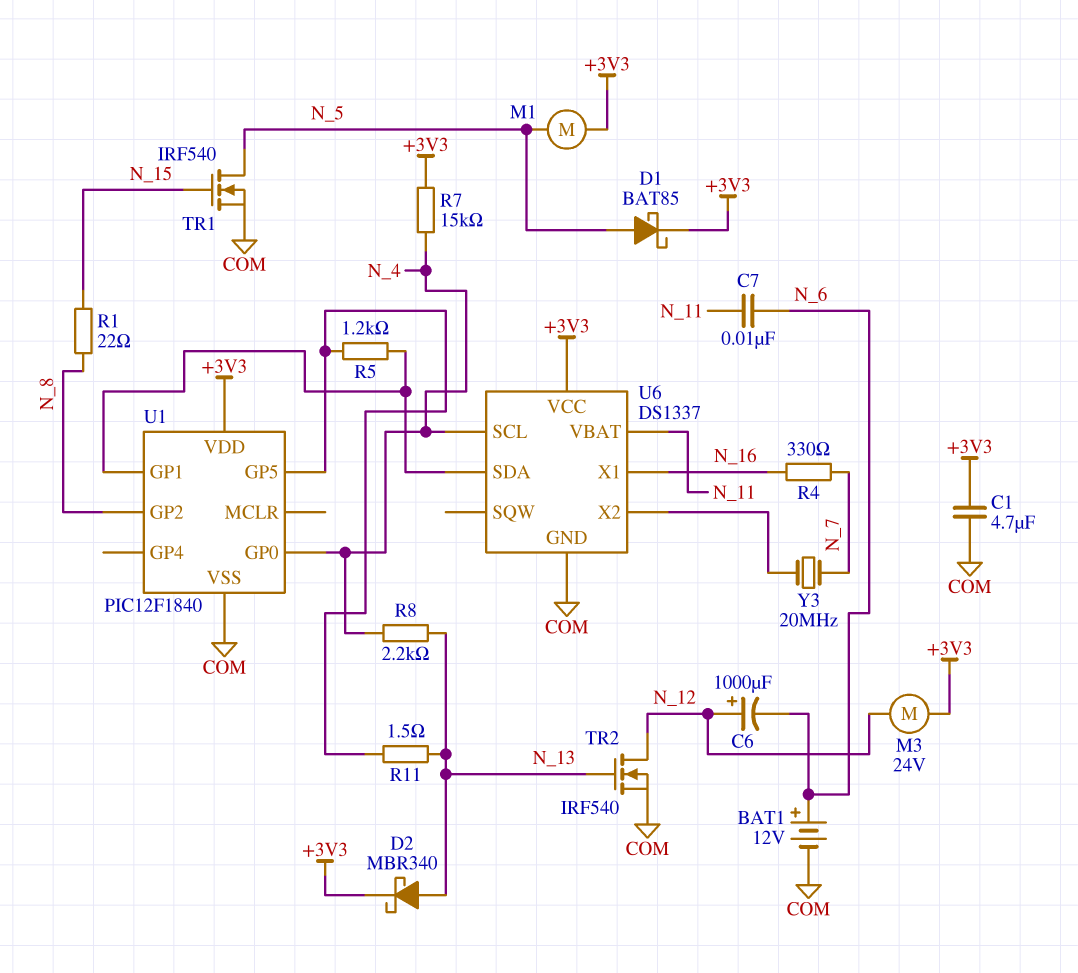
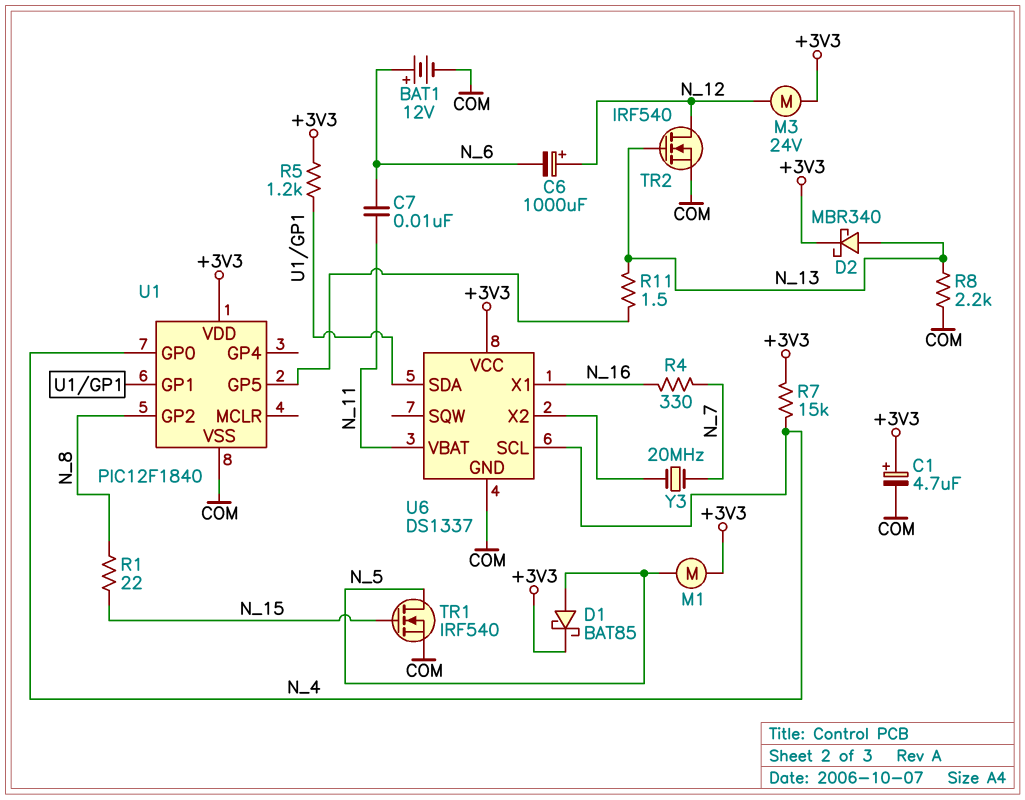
C1: 4.7uF (+3V3, COM) -> 4.7uF (plus +3V3, minus COM)
R5: 1.2k (U1/GP1, U1/GP5) -> 1.2k (+3V3, U1/GP1)
R8: 2.2k (N_4, N_13) -> 2.2k (COM, N_13)

